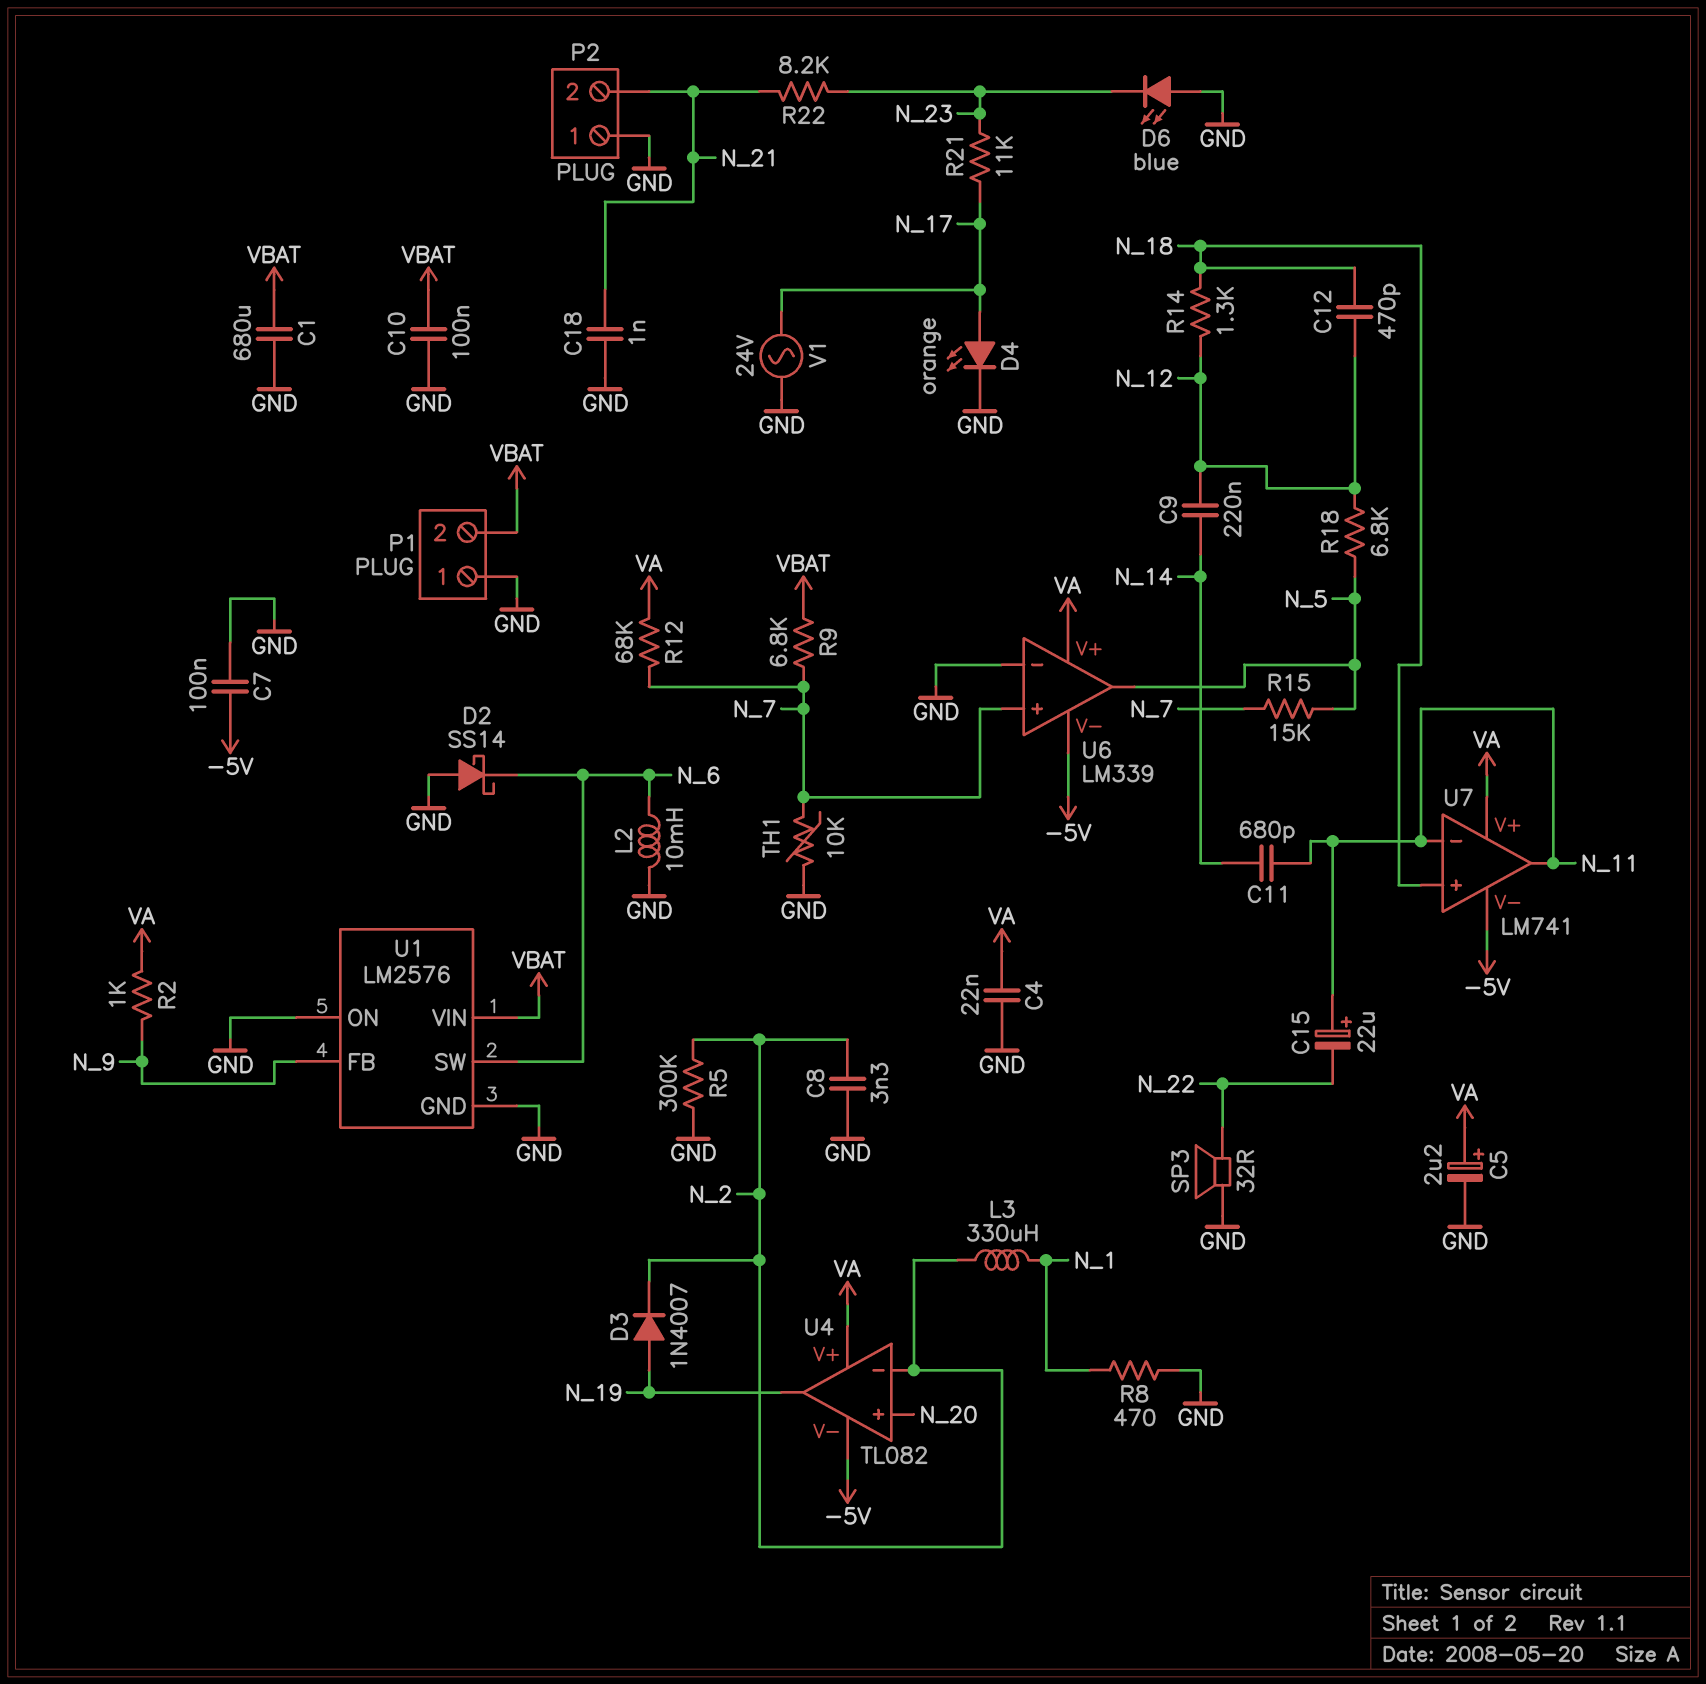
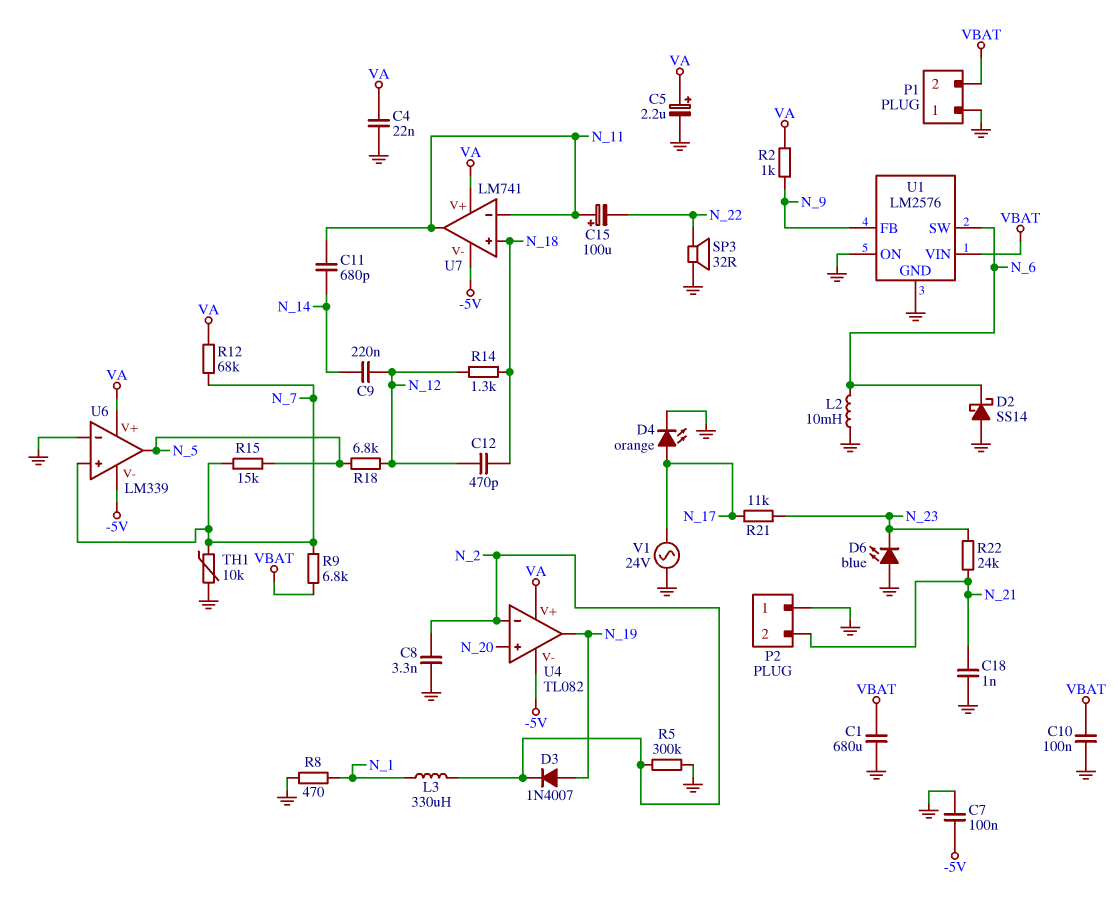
C15: 22uF (plus N_11, minus N_22) -> 100uF (plus N_11, minus N_22)
R22: 8.2k (N_21, N_23) -> 24k (N_21, N_23)

